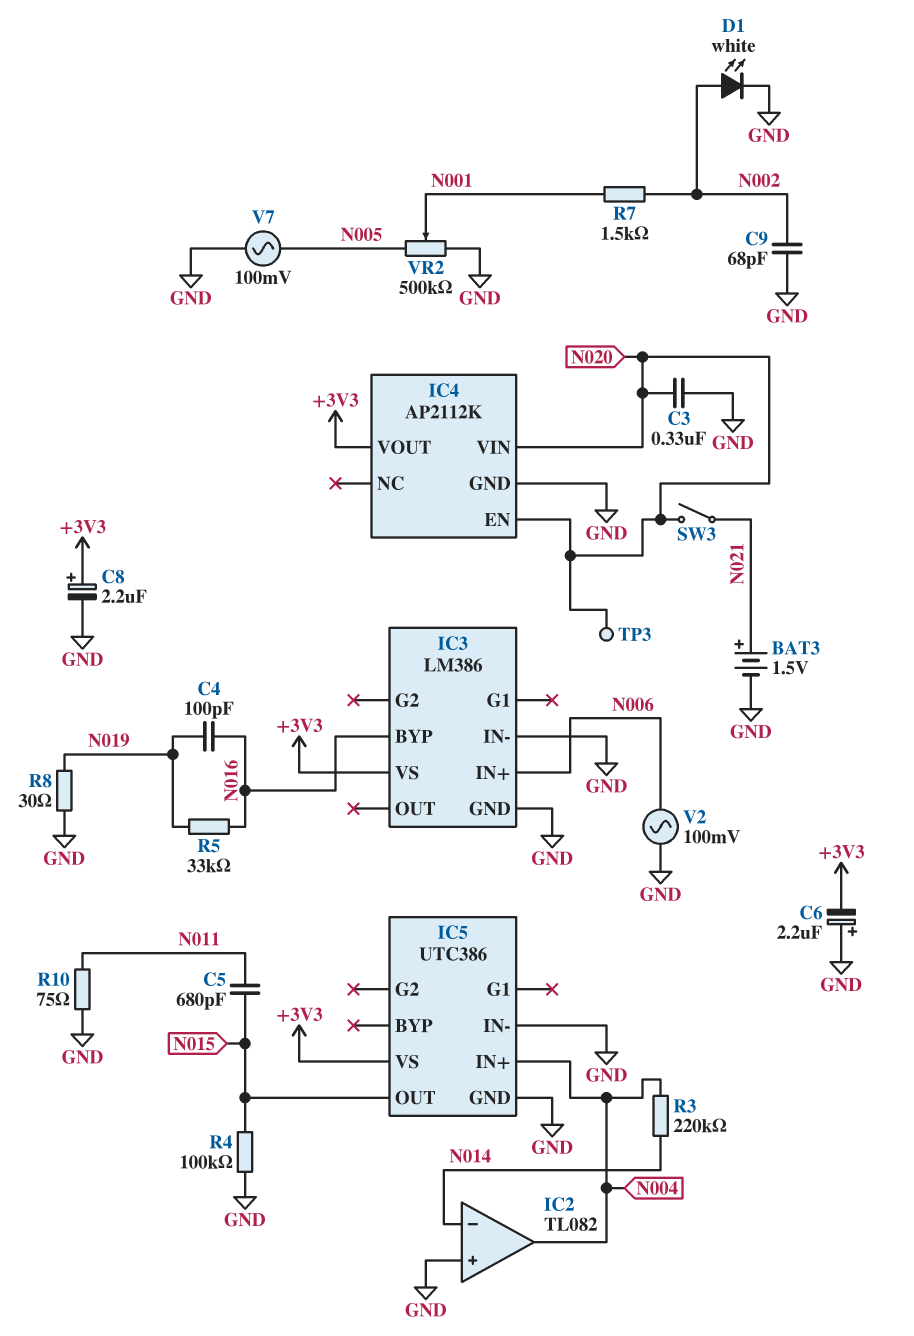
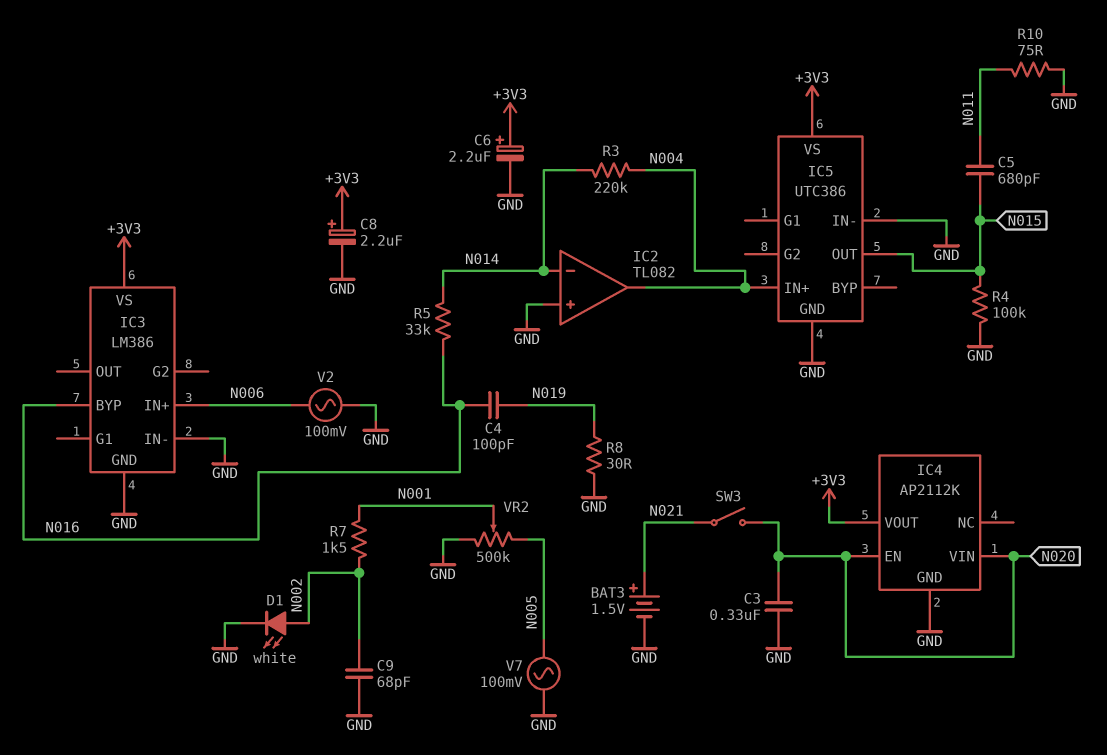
C6: 2.2uF (plus GND, minus +3V3) -> 2.2uF (plus +3V3, minus GND)
R5: 33k (N016, N019) -> 33k (N014, N016)
TP3: test point (N020) -> none

